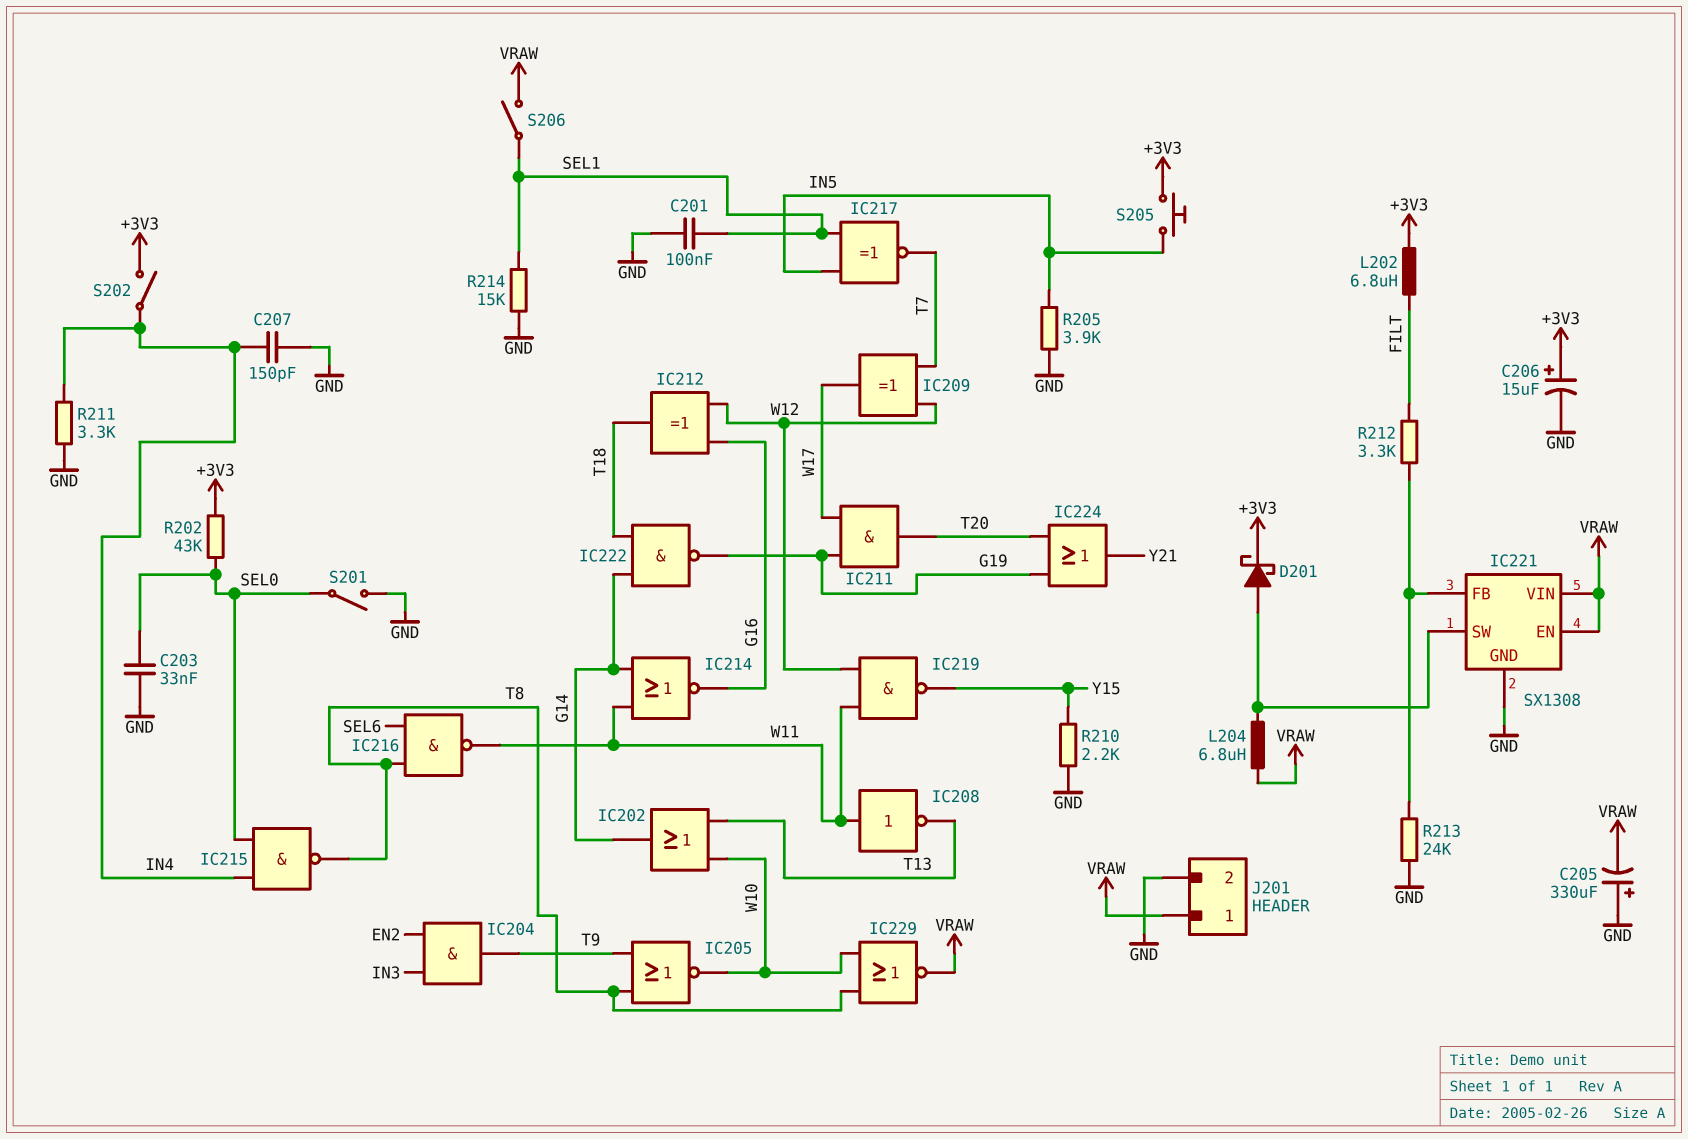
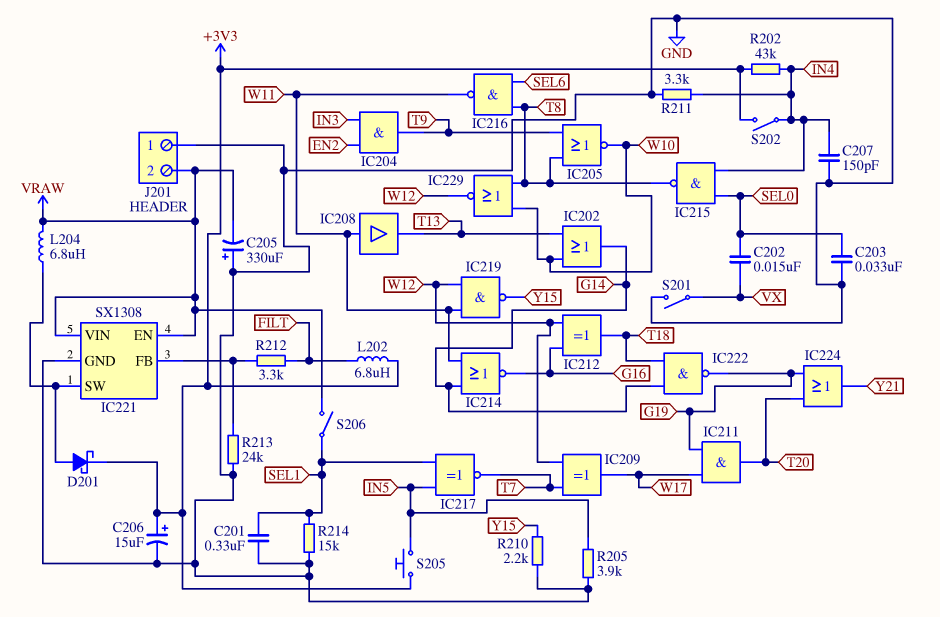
C201: 100nF (GND, SEL1) -> 330nF (GND, SEL1)
C202: none -> 15nF (SEL0, VX)
IC208: NOT (in W11, out T13) -> buffer (in W11, out T13)
IC229: NOR (in T8, in W10, out VRAW) -> NOR (in T8, in W10, out W12)
J201 pin 1: VRAW -> GND
J201 pin 2: GND -> VRAW
R202: 43k (+3V3, SEL0) -> 43k (+3V3, IN4)
S201: switch (GND, SEL0) -> switch (GND, VX)

